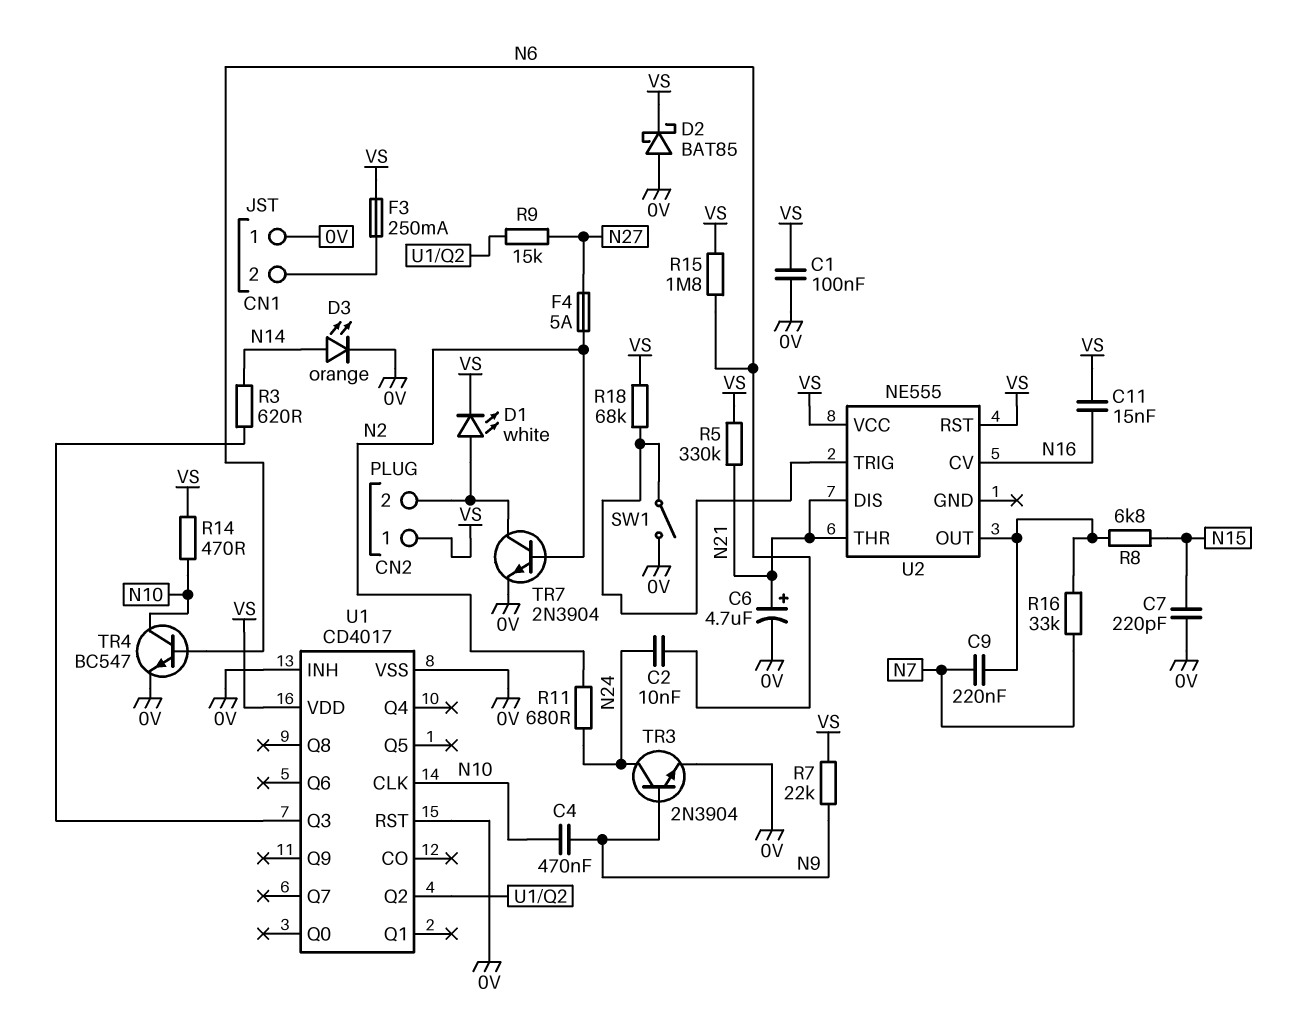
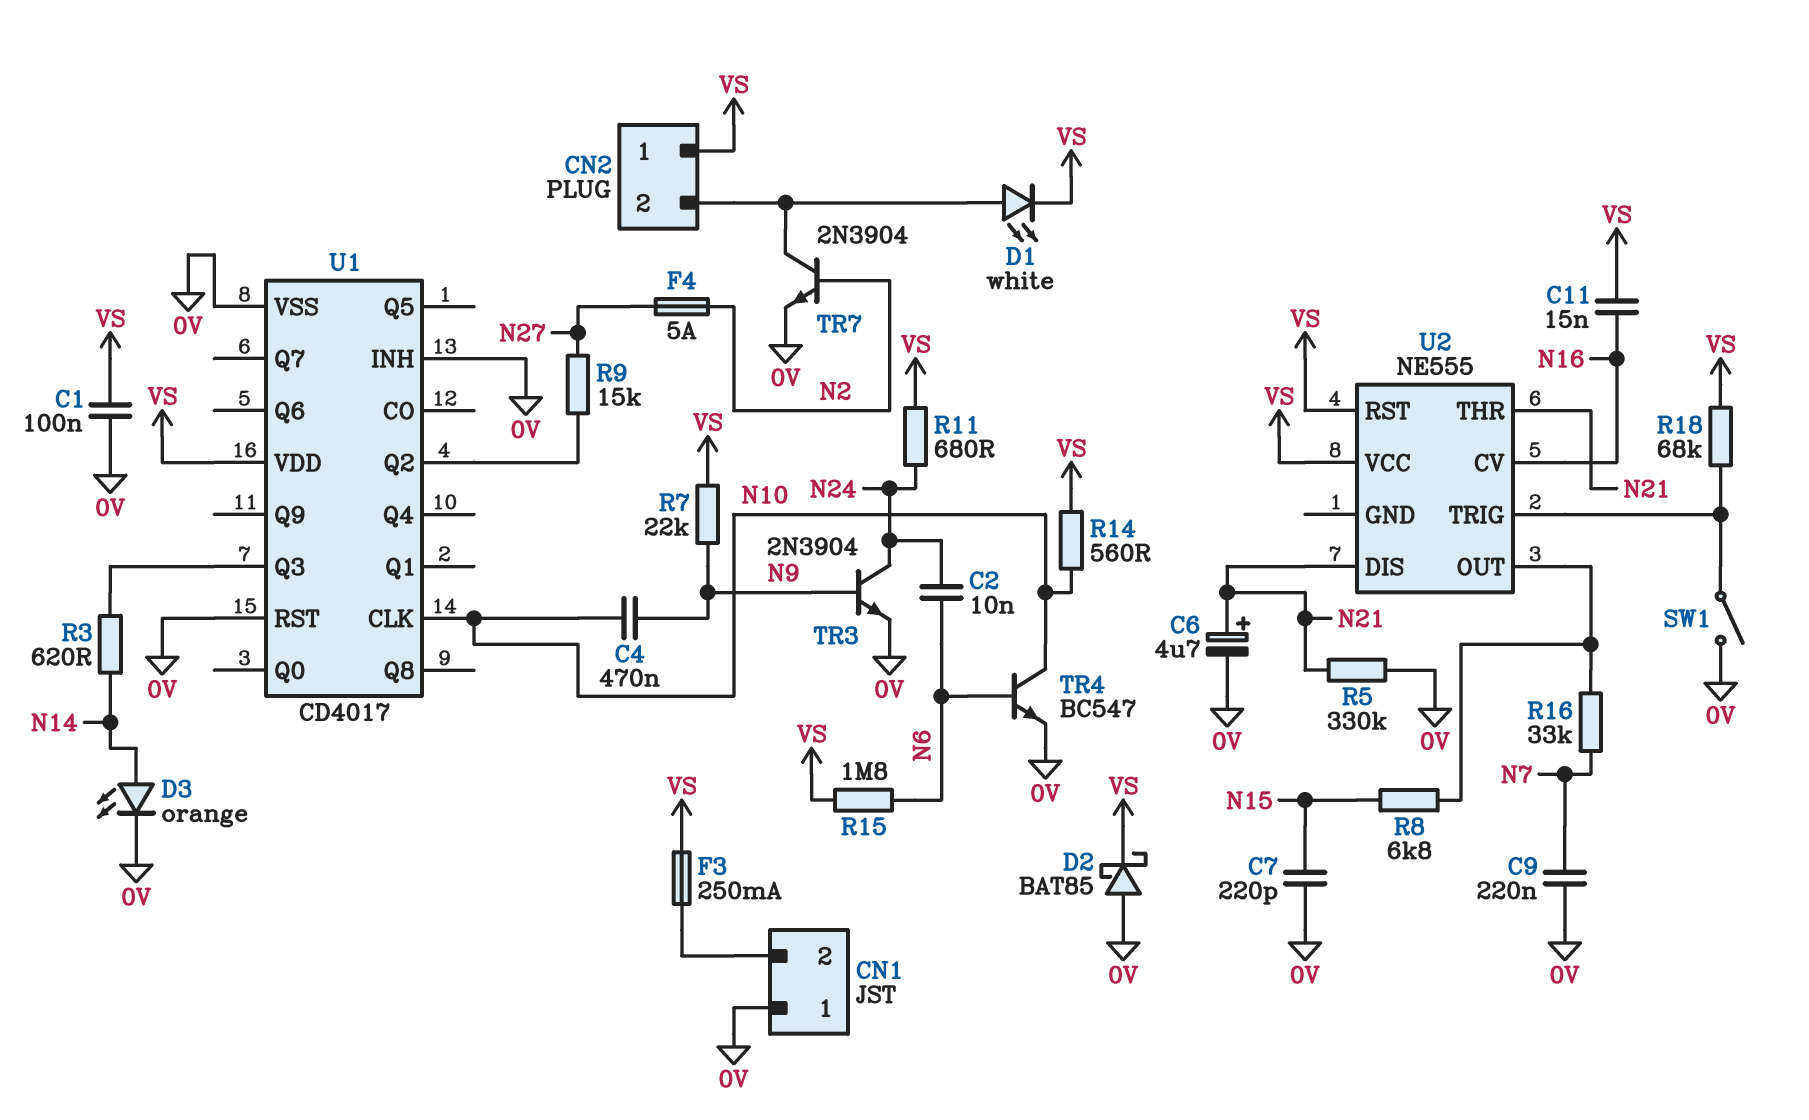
C9: 220nF (N7, U2/OUT) -> 220nF (0V, N7)
R5: 330k (N21, VS) -> 330k (0V, N21)
R11: 680 (N2, N24) -> 680 (N24, VS)
R14: 470 (N10, VS) -> 560 (N10, VS)

